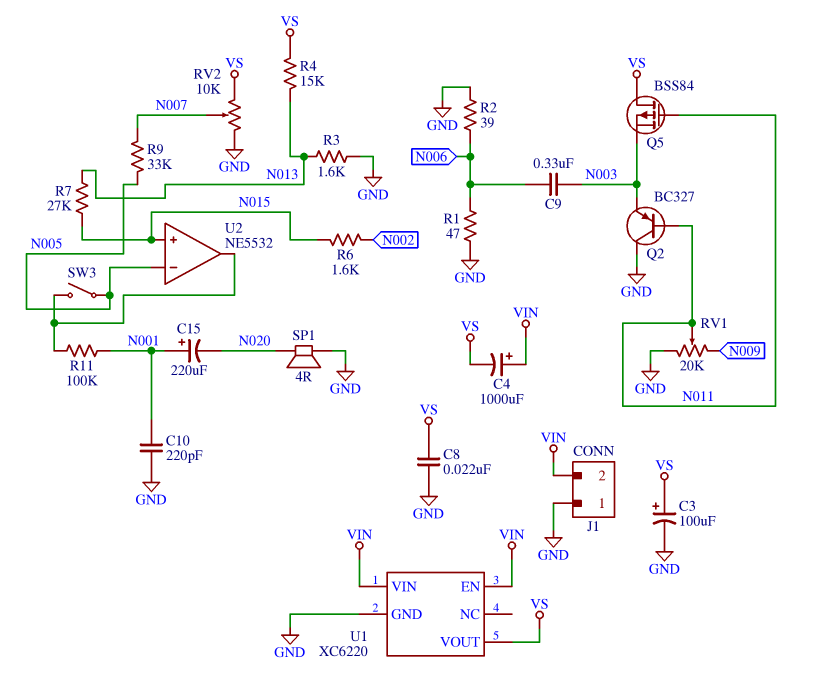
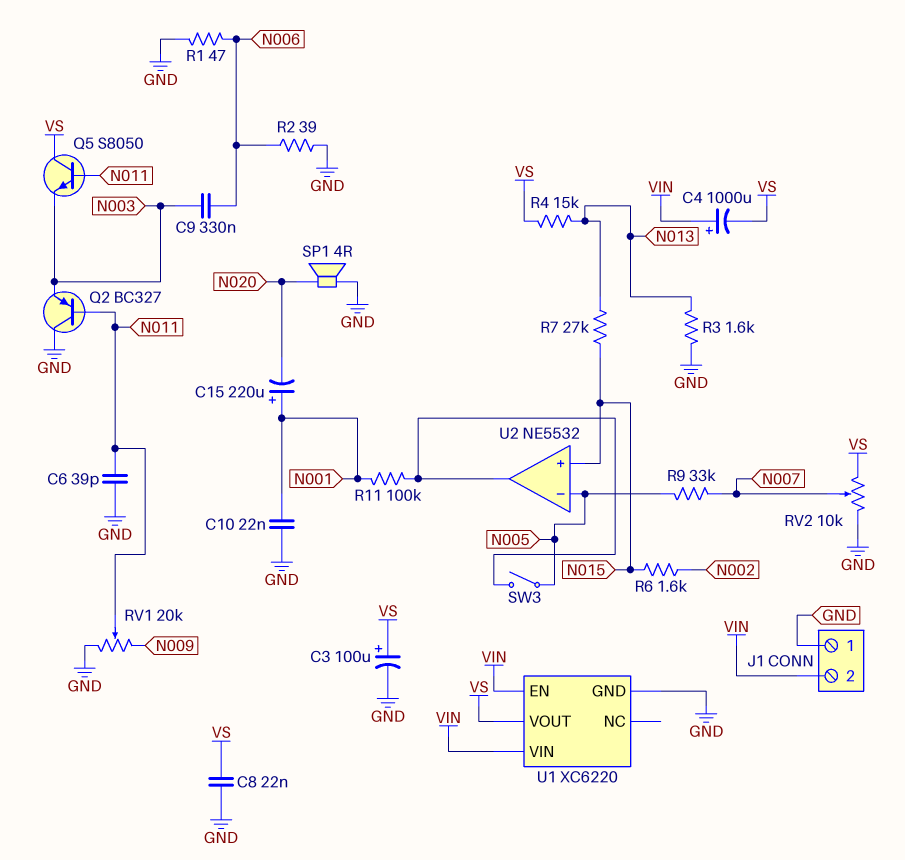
C6: none -> 39pF (GND, N011)
C10: 220pF (GND, N001) -> 22nF (GND, N001)
Q5: PMOS BSS84 (G N011, D VS, S N003) -> NPN S8050 (B N011, C VS, E N003)

